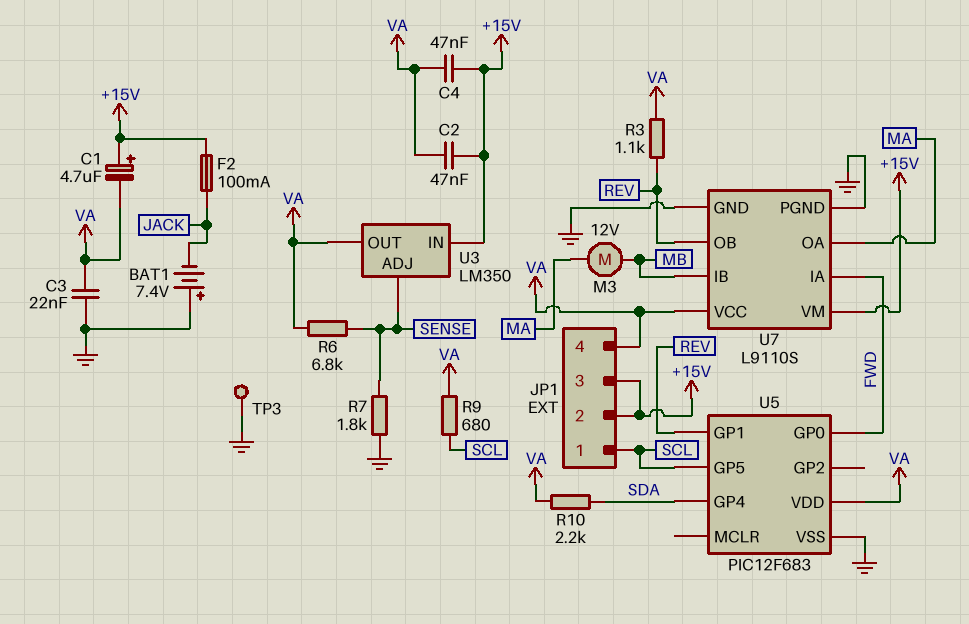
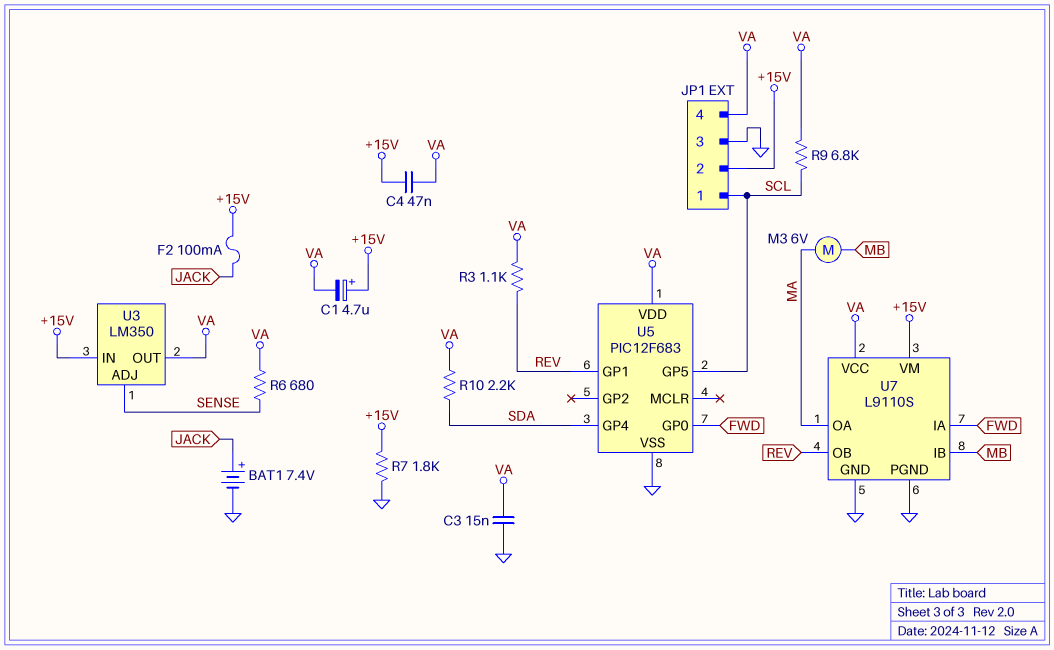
BAT1: 7.4V (plus GND, minus JACK) -> 7.4V (plus JACK, minus GND)
C2: 47nF (+15V, VA) -> none
C3: 22nF (GND, VA) -> 15nF (GND, VA)
JP1 pin 3: +15V -> GND
M3: motor 12V (MA, MB) -> motor 6V (MA, MB)
R6: 6.8k (SENSE, VA) -> 680 (SENSE, VA)
R7: 1.8k (GND, SENSE) -> 1.8k (+15V, GND)
R9: 680 (SCL, VA) -> 6.8k (SCL, VA)
TP3: test point (GND) -> none

